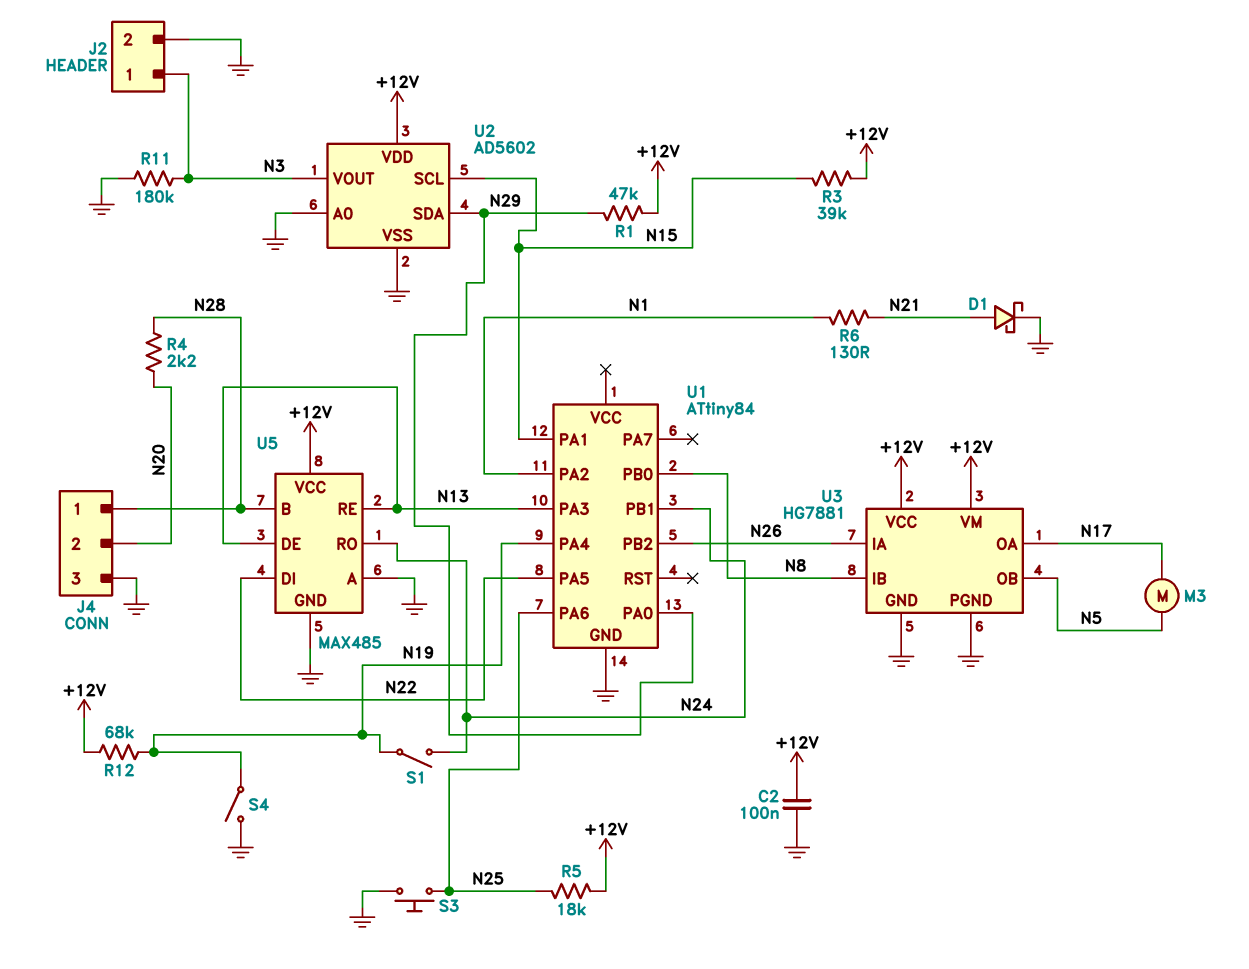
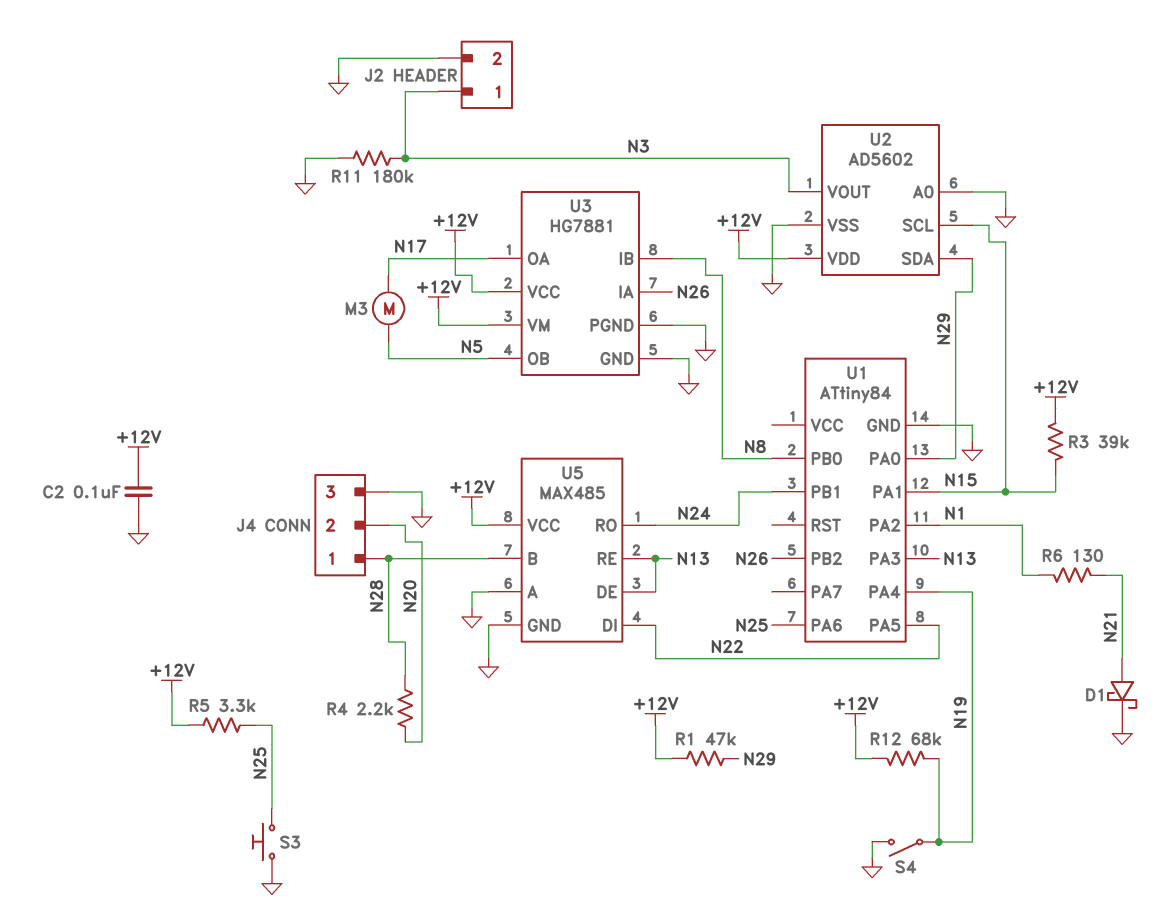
R5: 18k (+12V, N25) -> 3.3k (+12V, N25)
S1: switch (N19, N24) -> none

